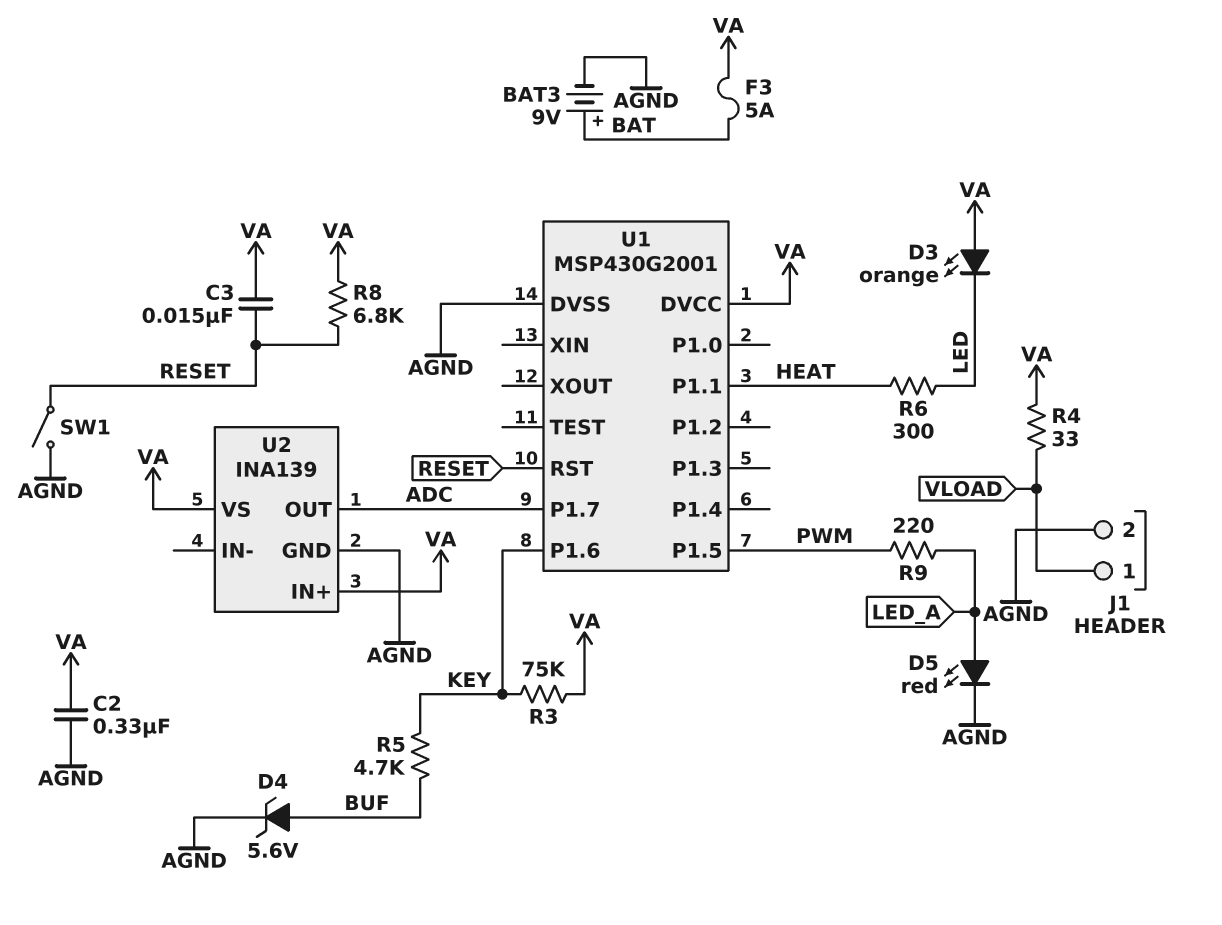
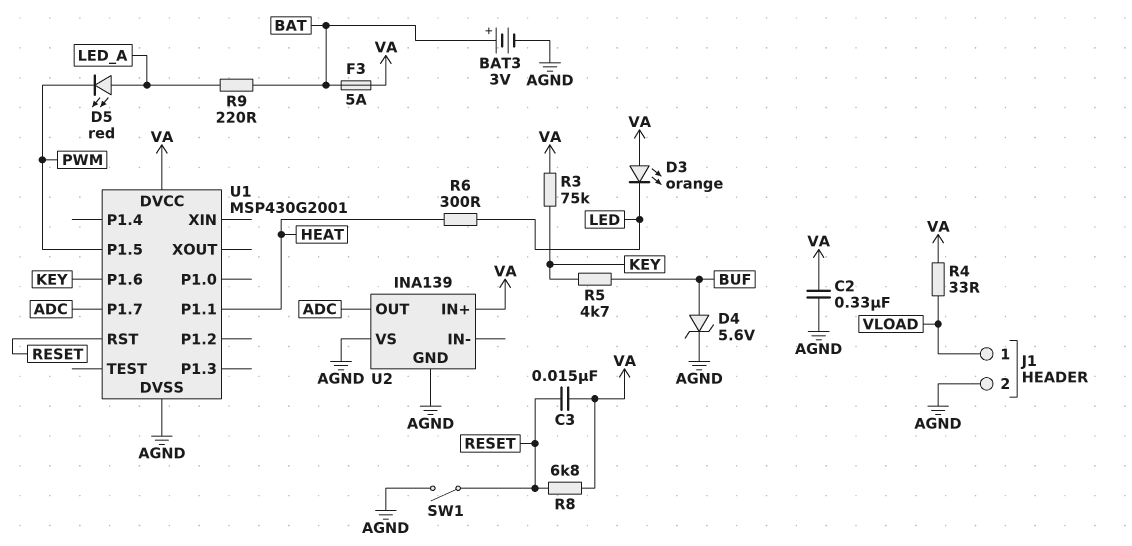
BAT3: 9V (plus BAT, minus AGND) -> 3V (plus BAT, minus AGND)
D5: LED red (A LED_A, K AGND) -> LED red (A LED_A, K PWM)
R9: 220 (LED_A, PWM) -> 220 (BAT, LED_A)
U2 pin VS: VA -> AGND

